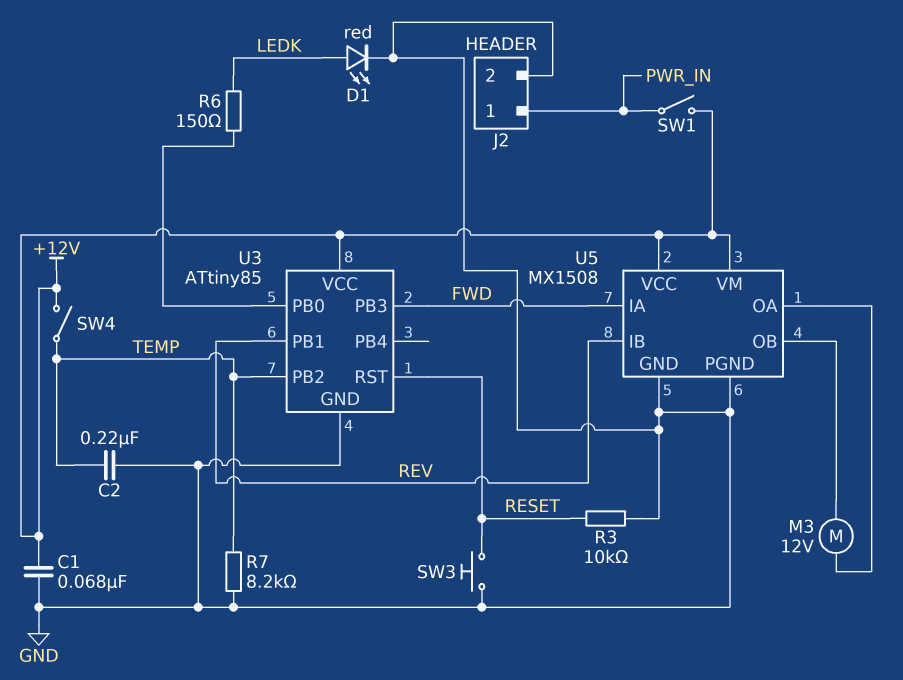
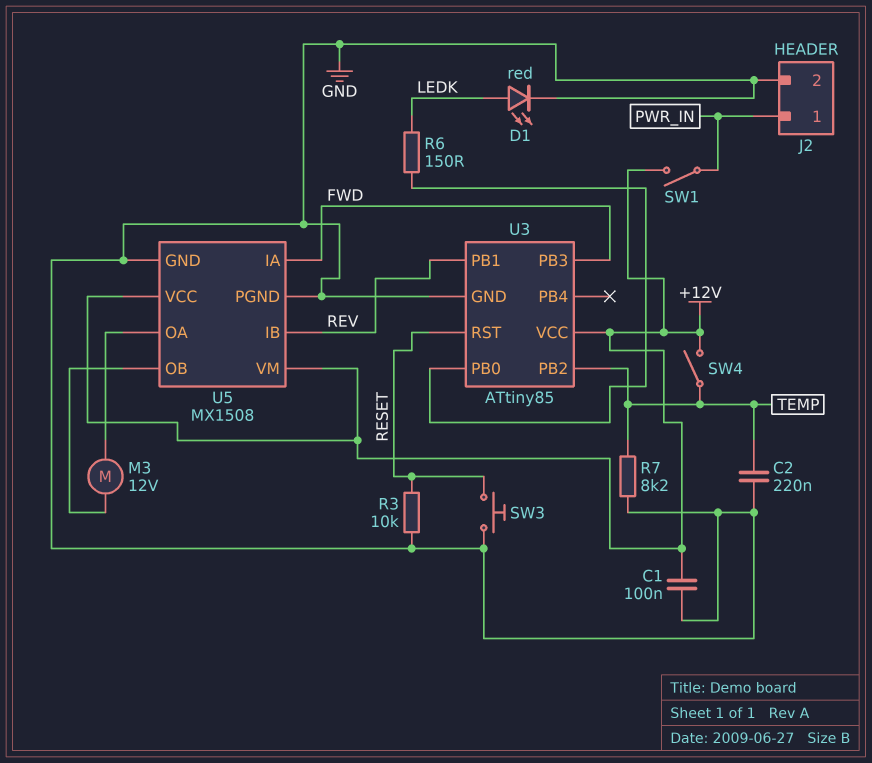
C1: 68nF (+12V, GND) -> 100nF (+12V, GND)

